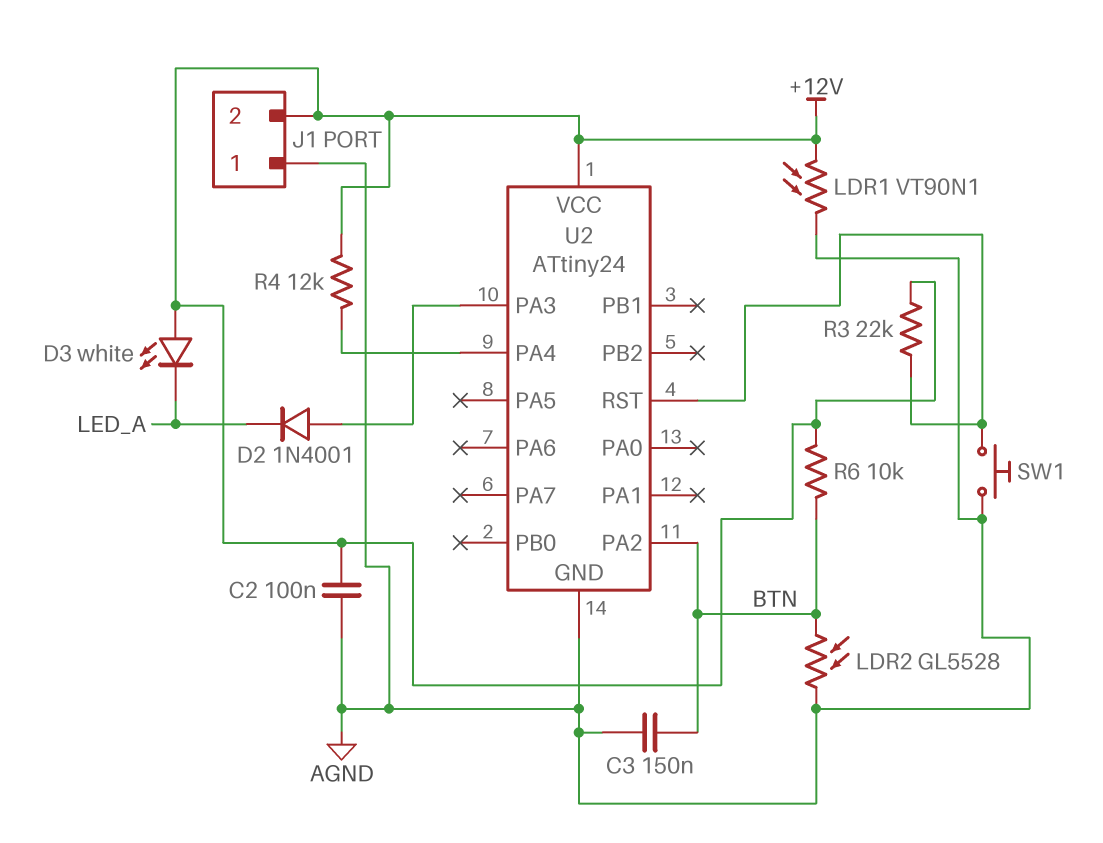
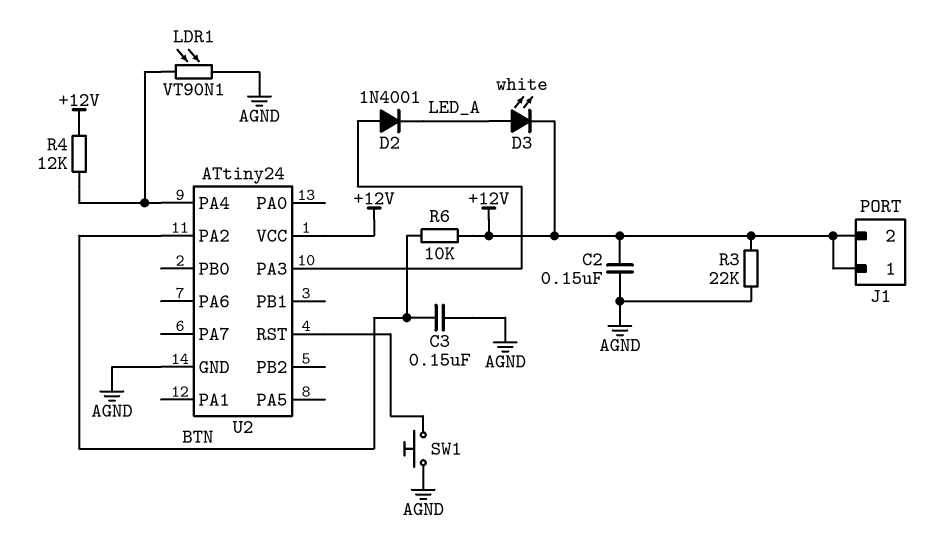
C2: 100nF (+12V, AGND) -> 150nF (+12V, AGND)
D3: LED white (A +12V, K LED_A) -> LED white (A LED_A, K +12V)
J1 pin 1: AGND -> +12V
LDR1: VT90N1 (+12V, AGND) -> VT90N1 (AGND, U2/PA4)
LDR2: GL5528 (AGND, BTN) -> none
R3: 22k (+12V, U2/RST) -> 22k (+12V, AGND)

